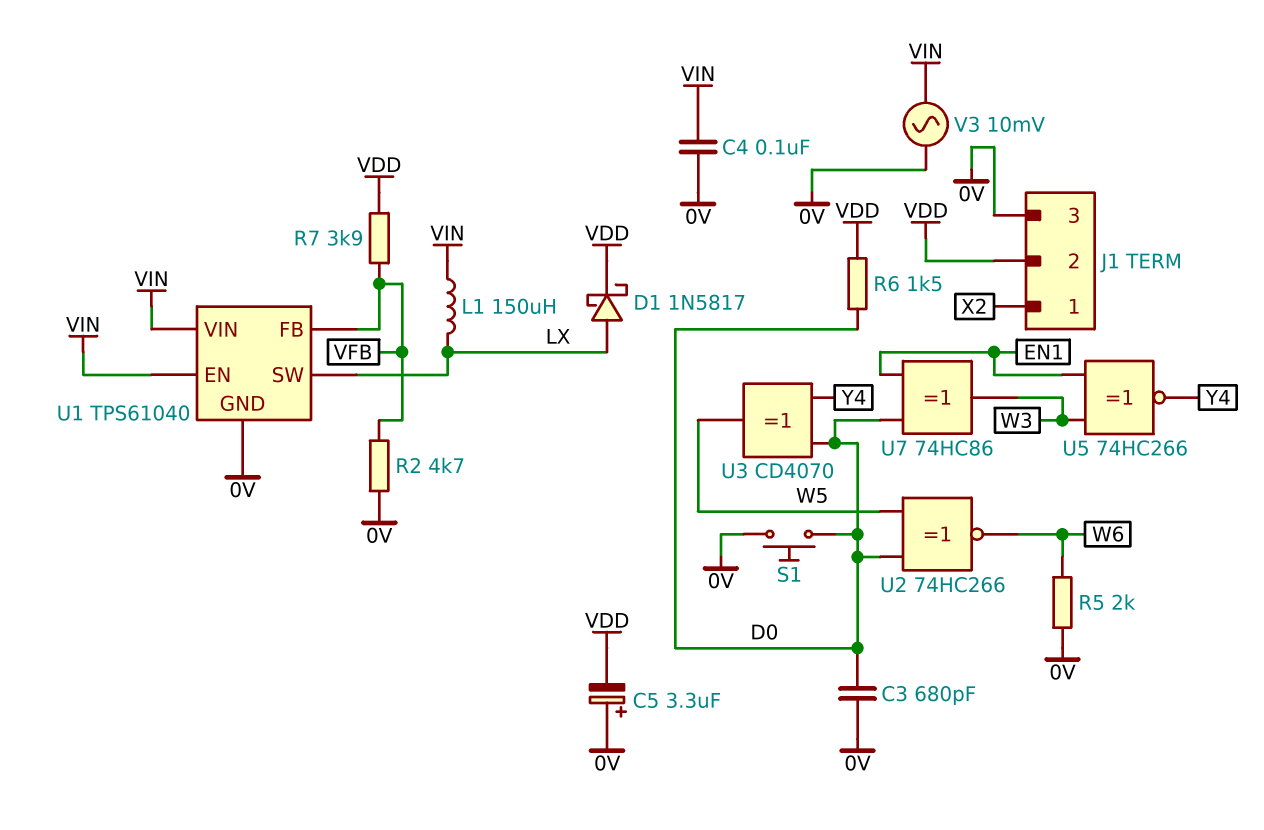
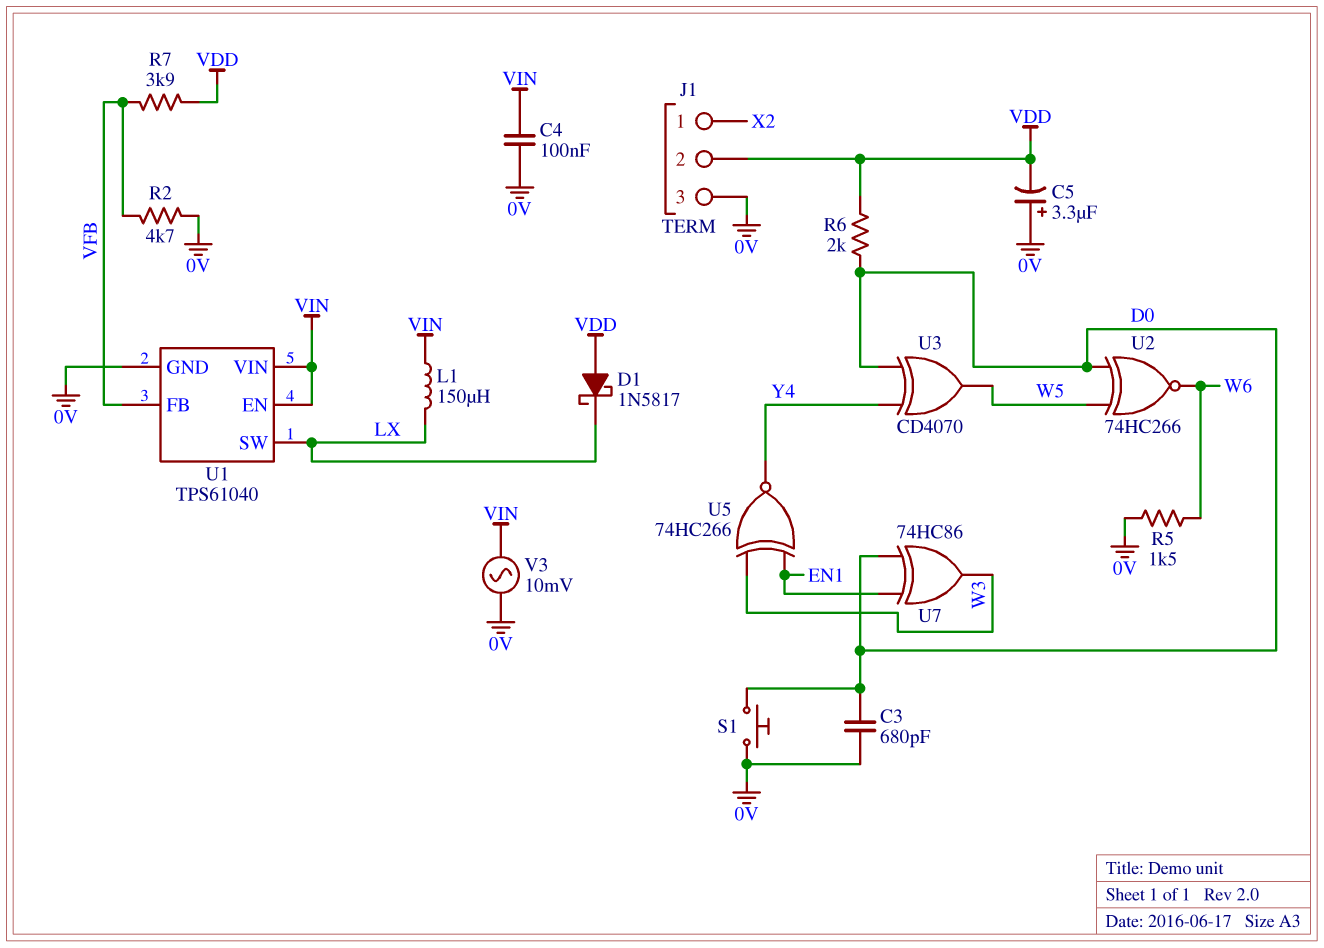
D1: schottky 1N5817 (A LX, K VDD) -> schottky 1N5817 (A VDD, K LX)
R5: 2k (0V, W6) -> 1.5k (0V, W6)
R6: 1.5k (D0, VDD) -> 2k (D0, VDD)

